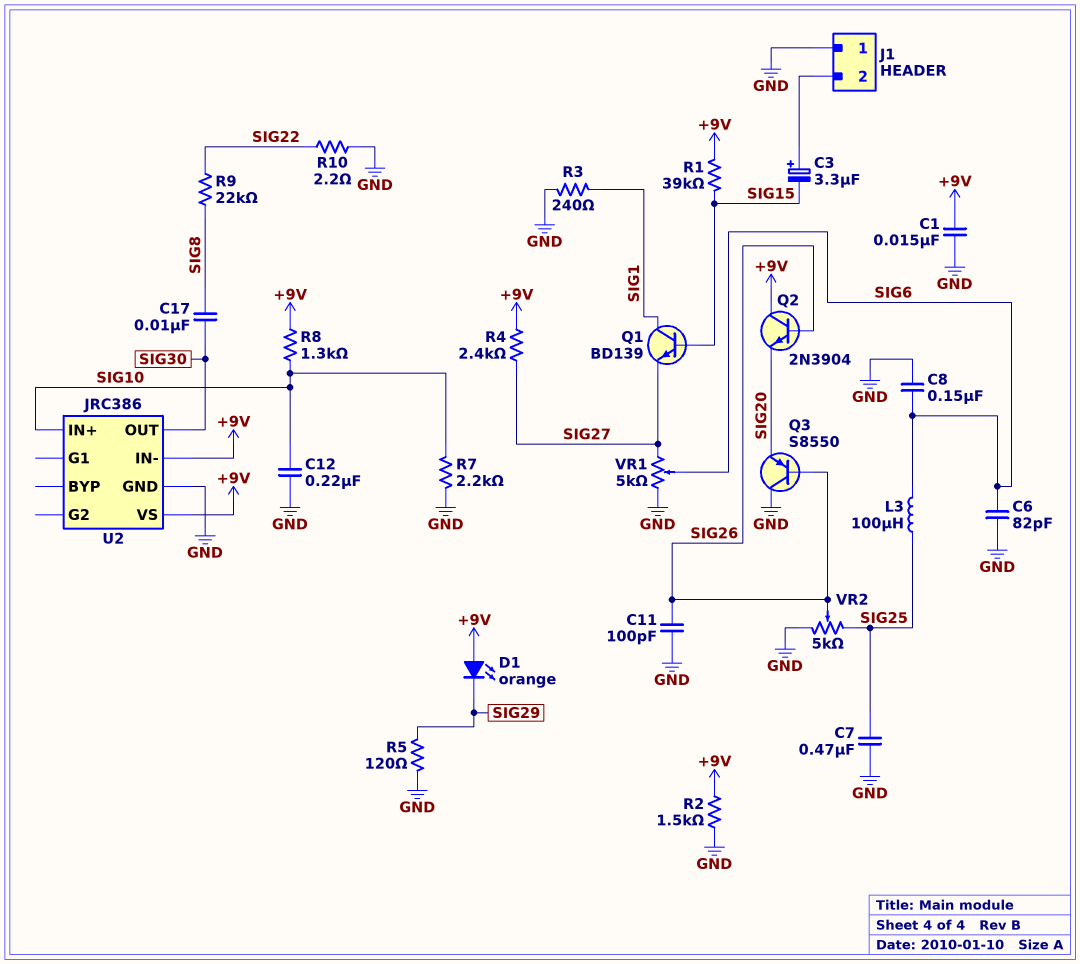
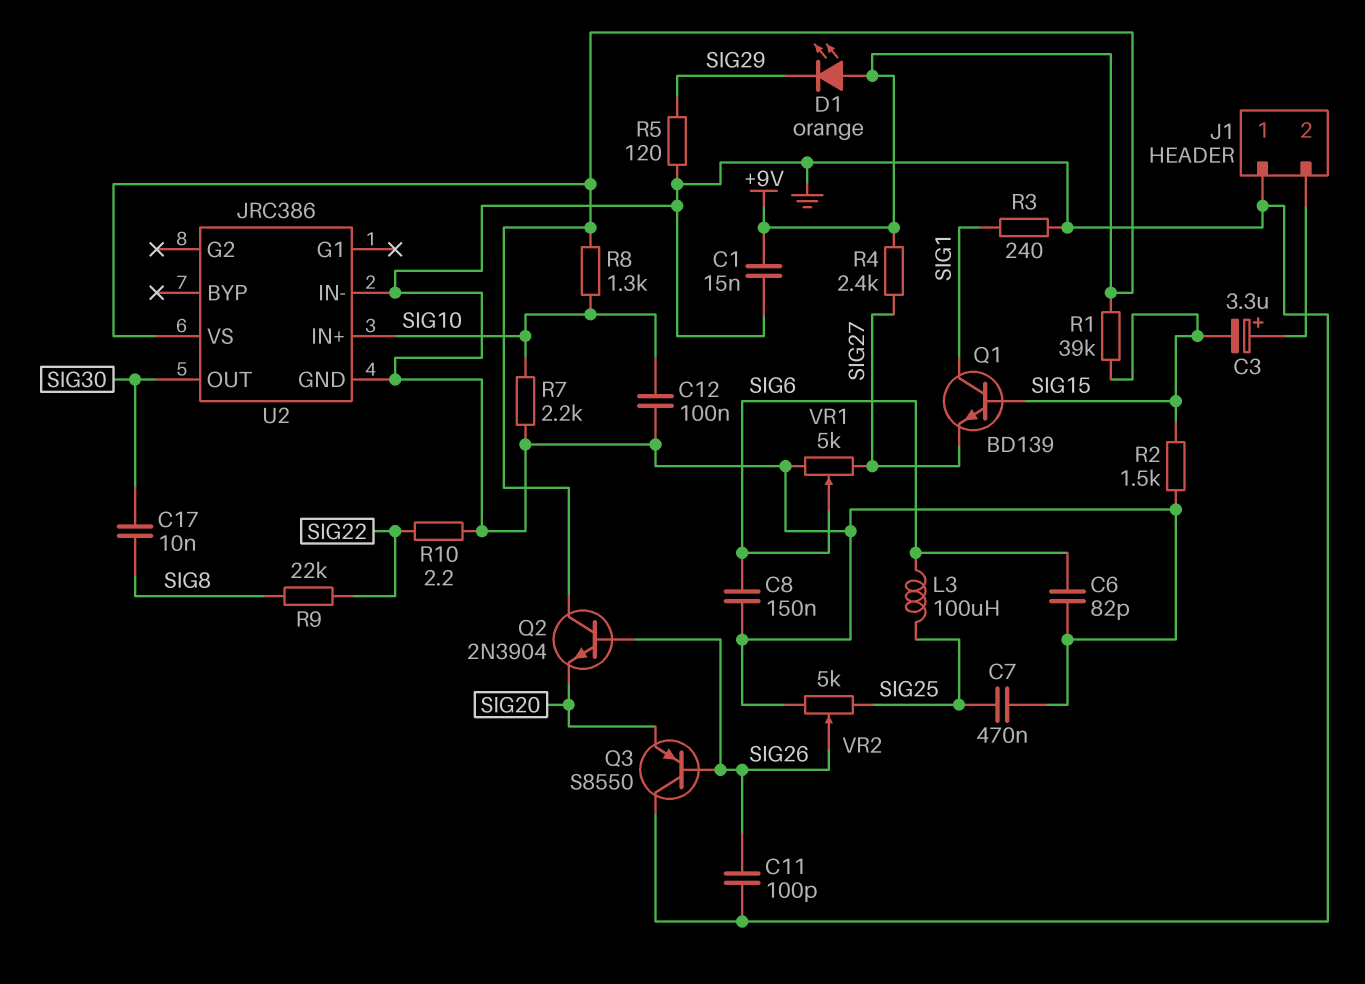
C12: 220nF (GND, SIG10) -> 100nF (GND, SIG10)
R2: 1.5k (+9V, GND) -> 1.5k (GND, SIG15)
U2 pin IN-: +9V -> GND

